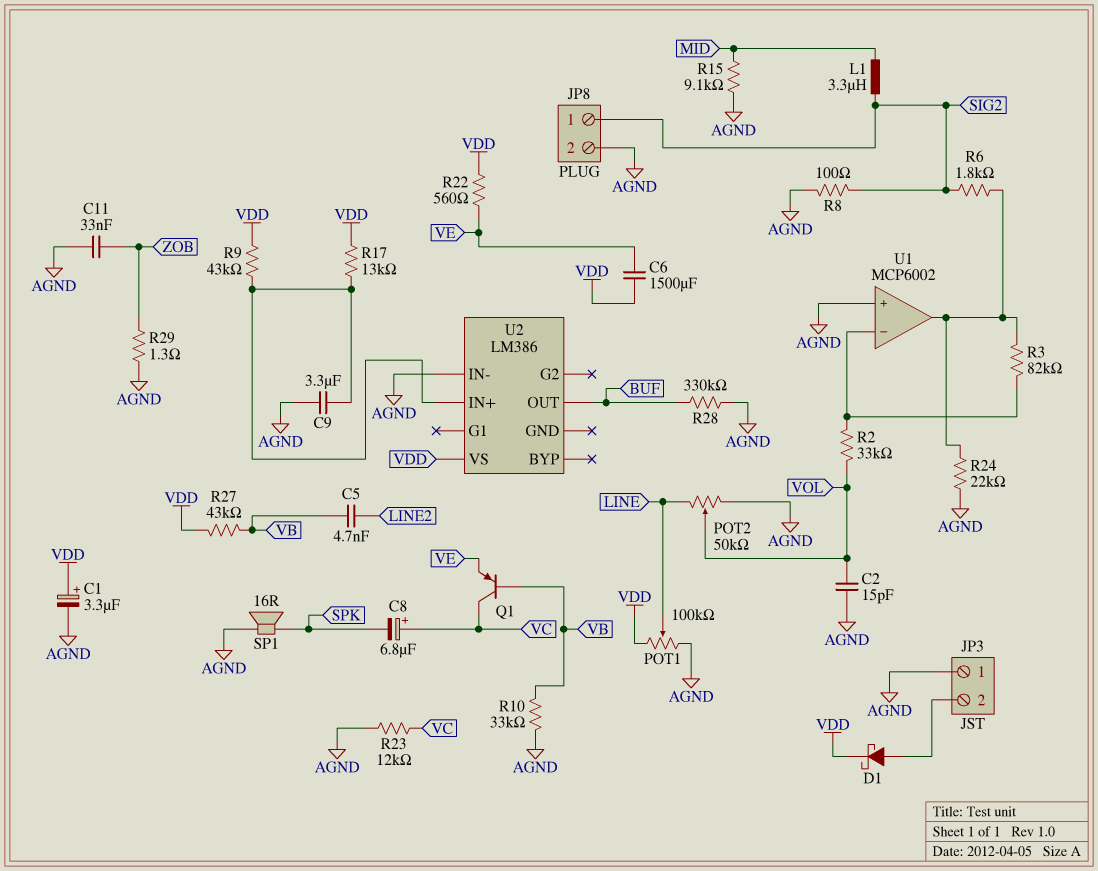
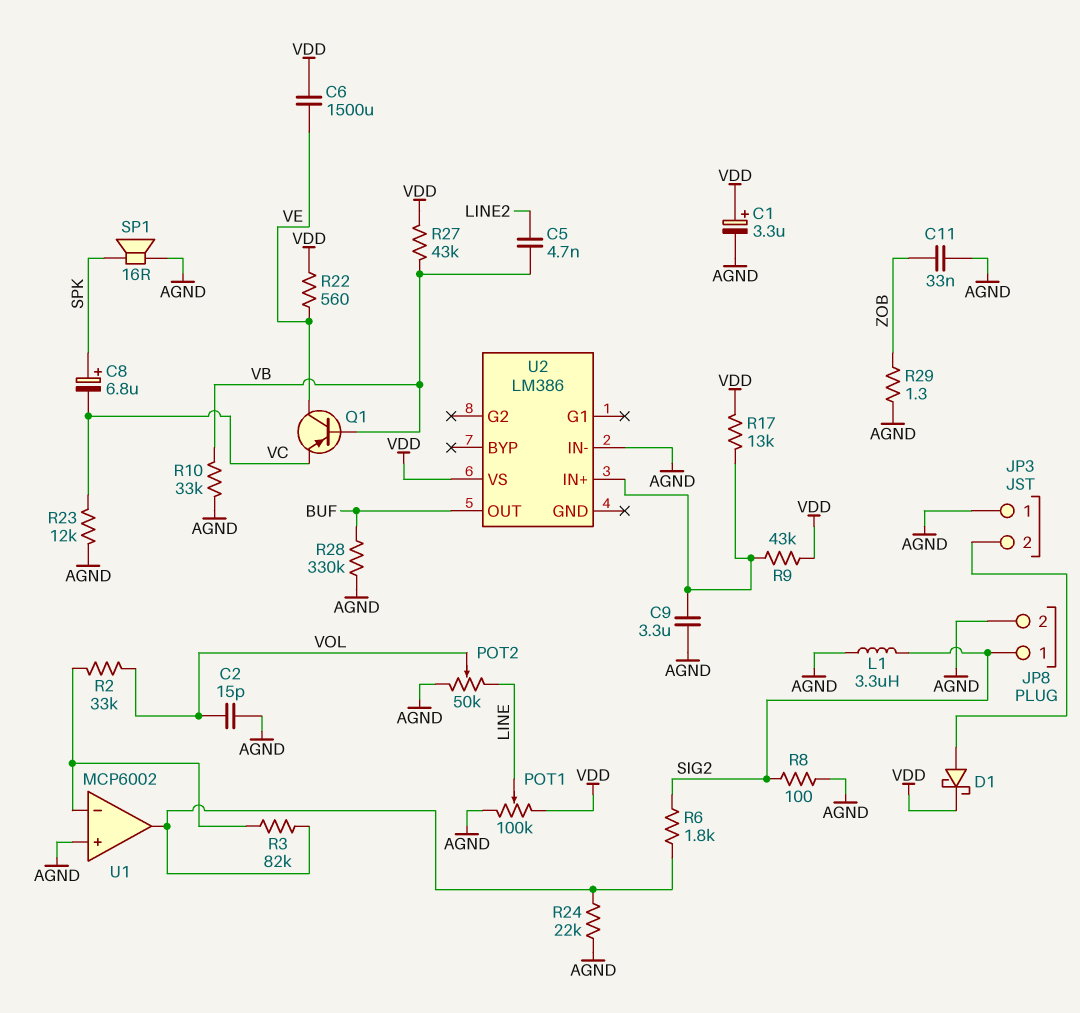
C8: 6.8uF (plus VC, minus SPK) -> 6.8uF (plus SPK, minus VC)
L1: 3.3uH (MID, SIG2) -> 3.3uH (AGND, SIG2)
Q1: PNP (B VB, C VC, E VE) -> PNP (B VB, C VE, E VC)
R15: 9.1k (AGND, MID) -> none

